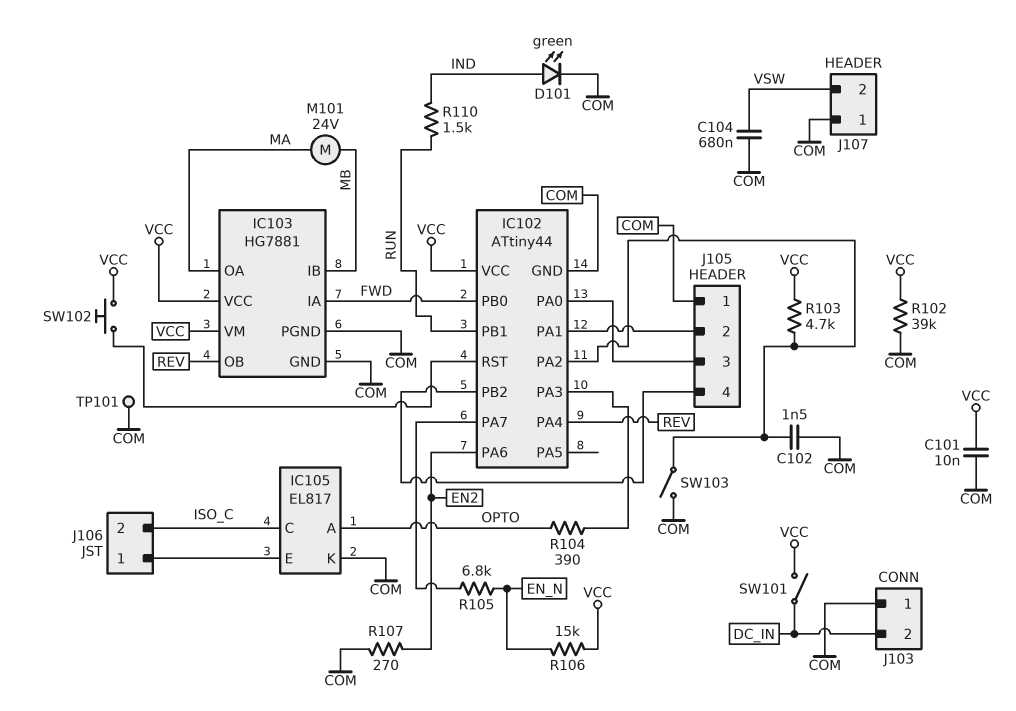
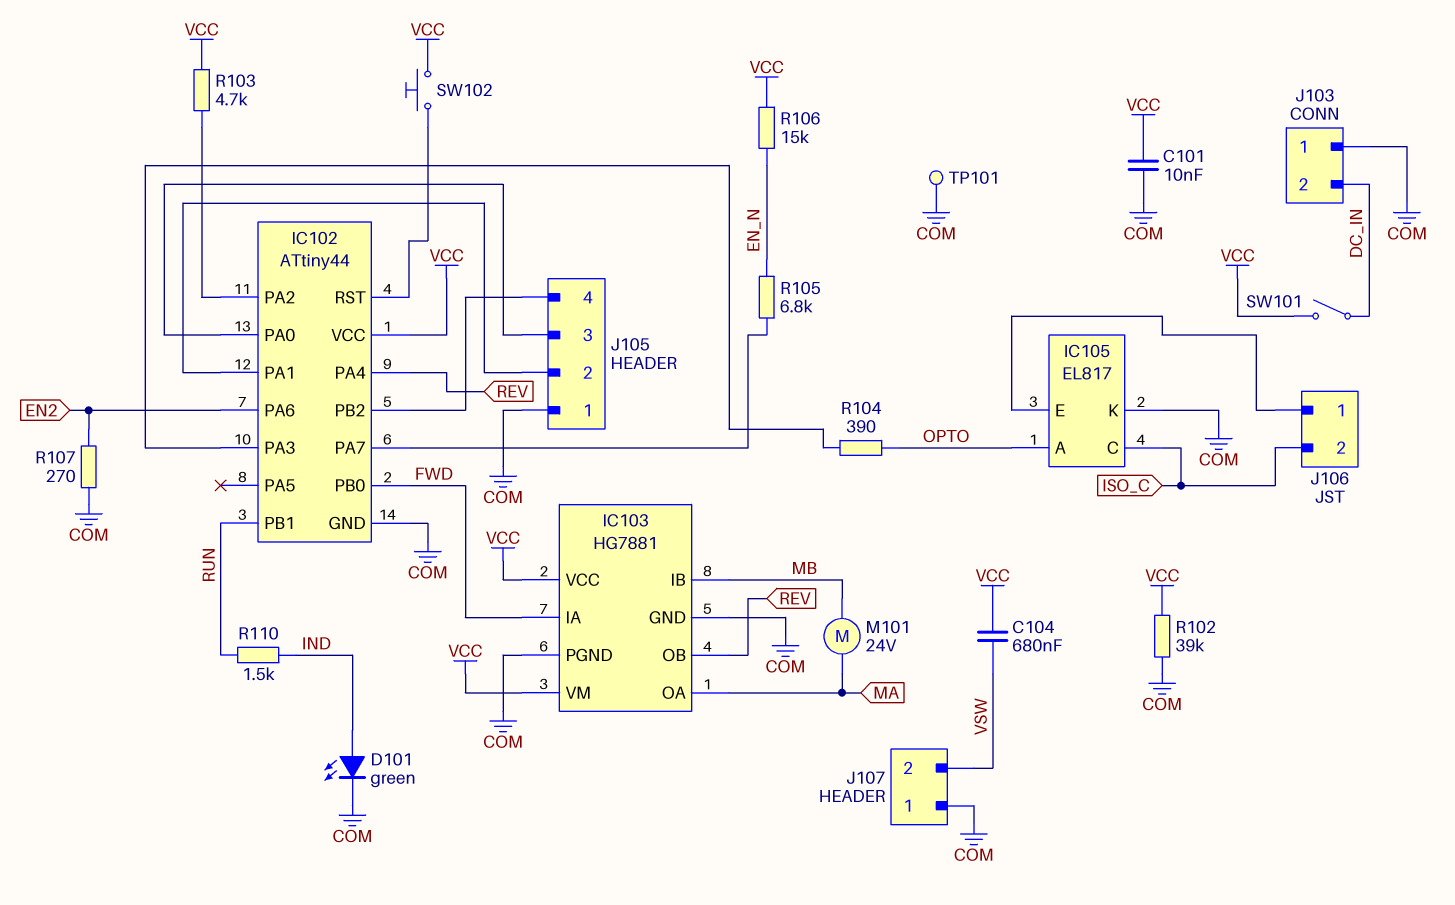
C102: 1.5nF (COM, IC102/PA2) -> none
C104: 680nF (COM, VSW) -> 680nF (VCC, VSW)
SW103: switch (COM, IC102/PA2) -> none

